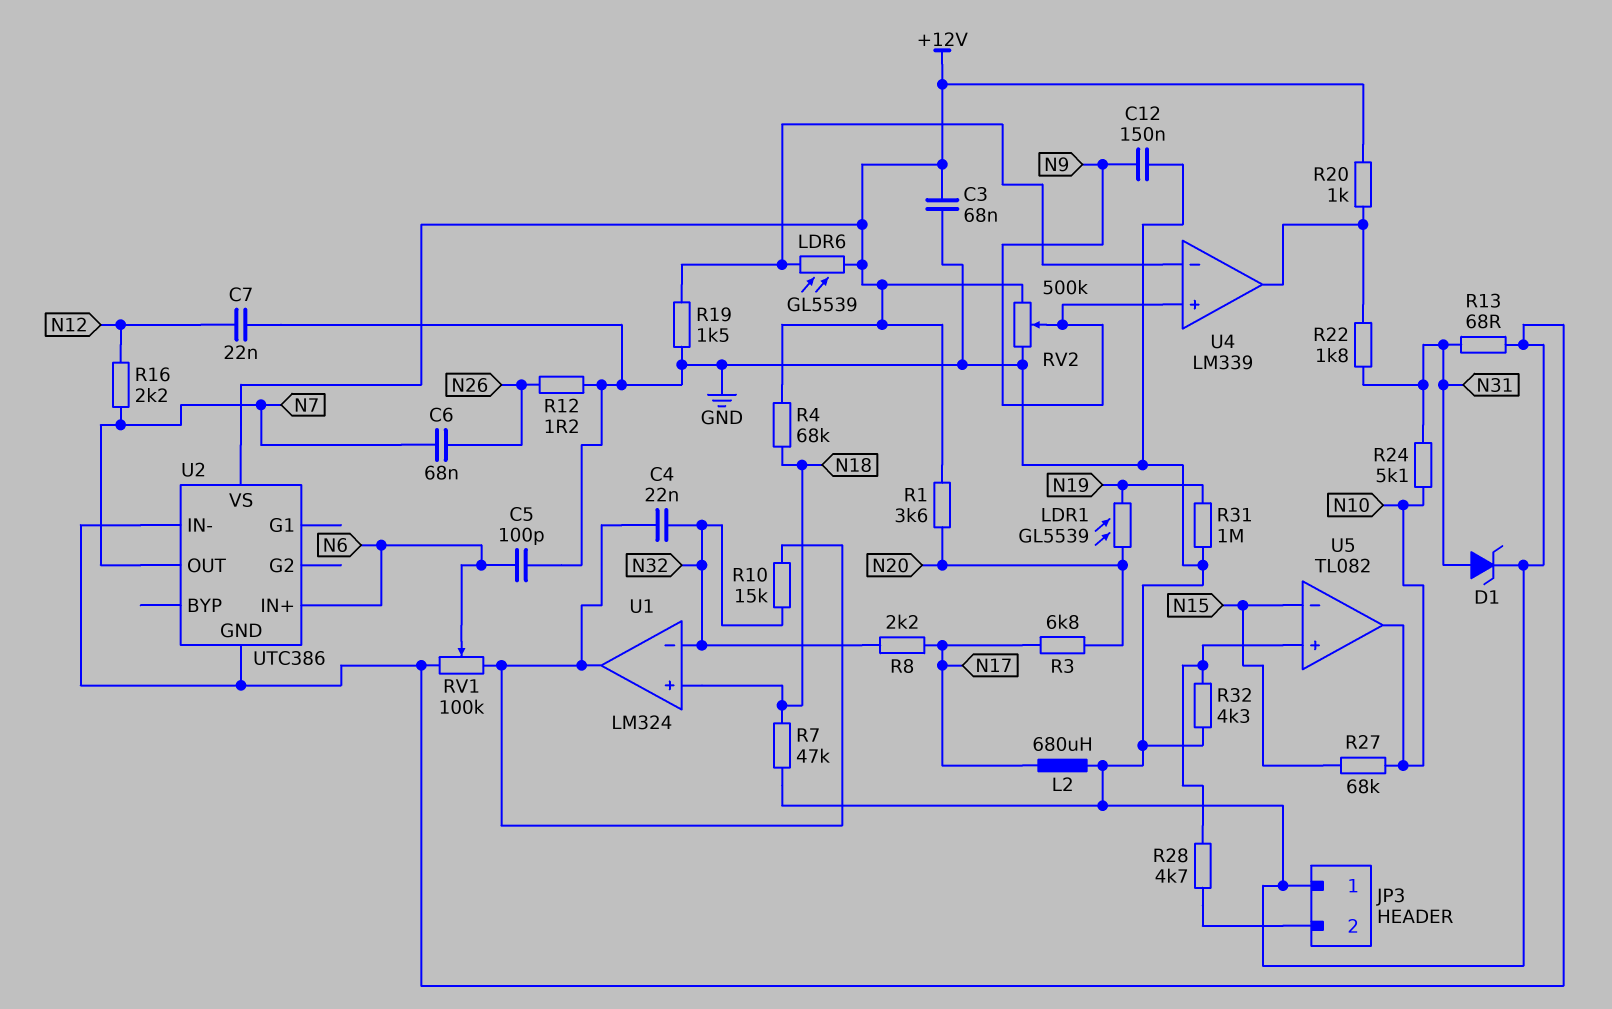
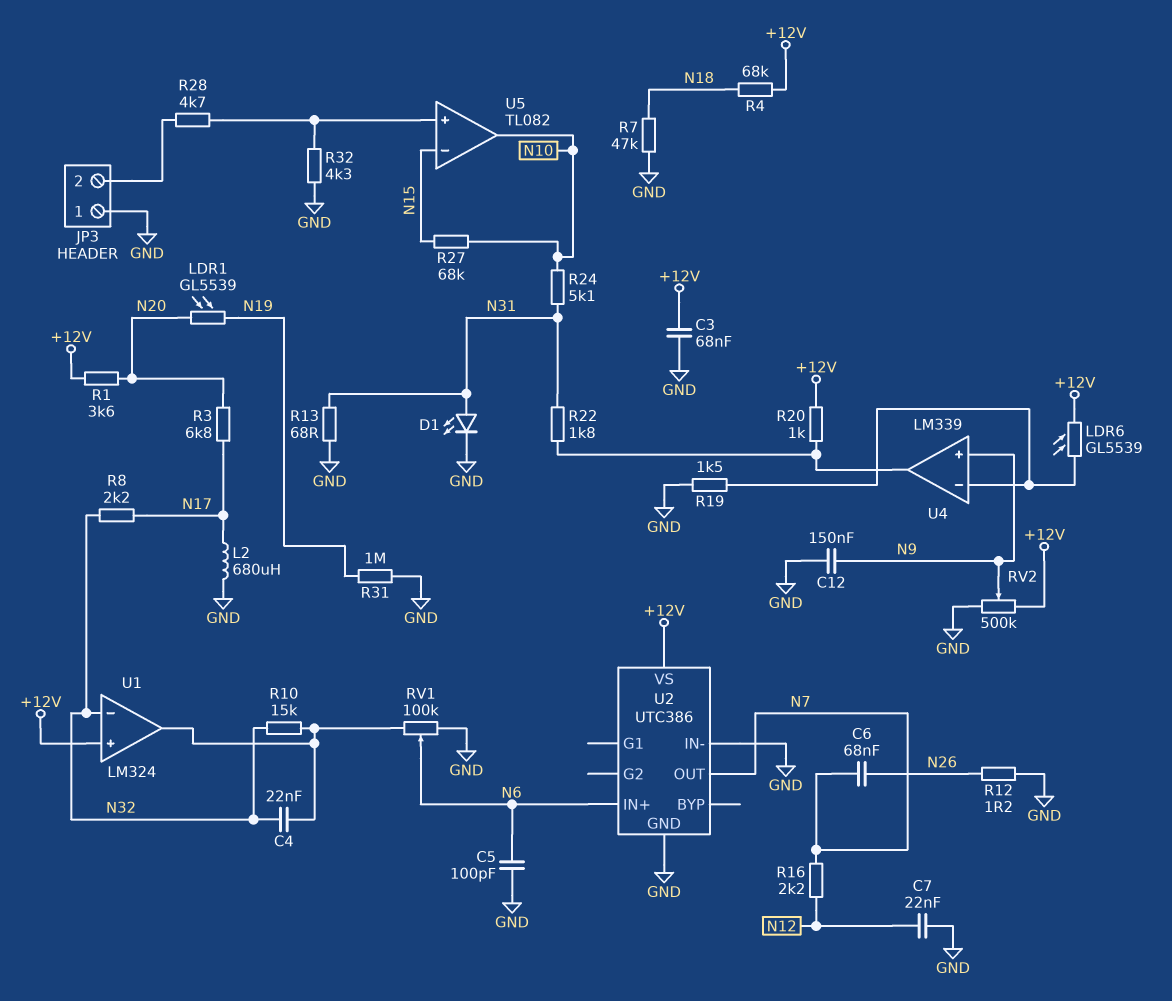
D1: zener (A N31, K GND) -> LED (A N31, K GND)
U1 pin in+: N18 -> +12V

